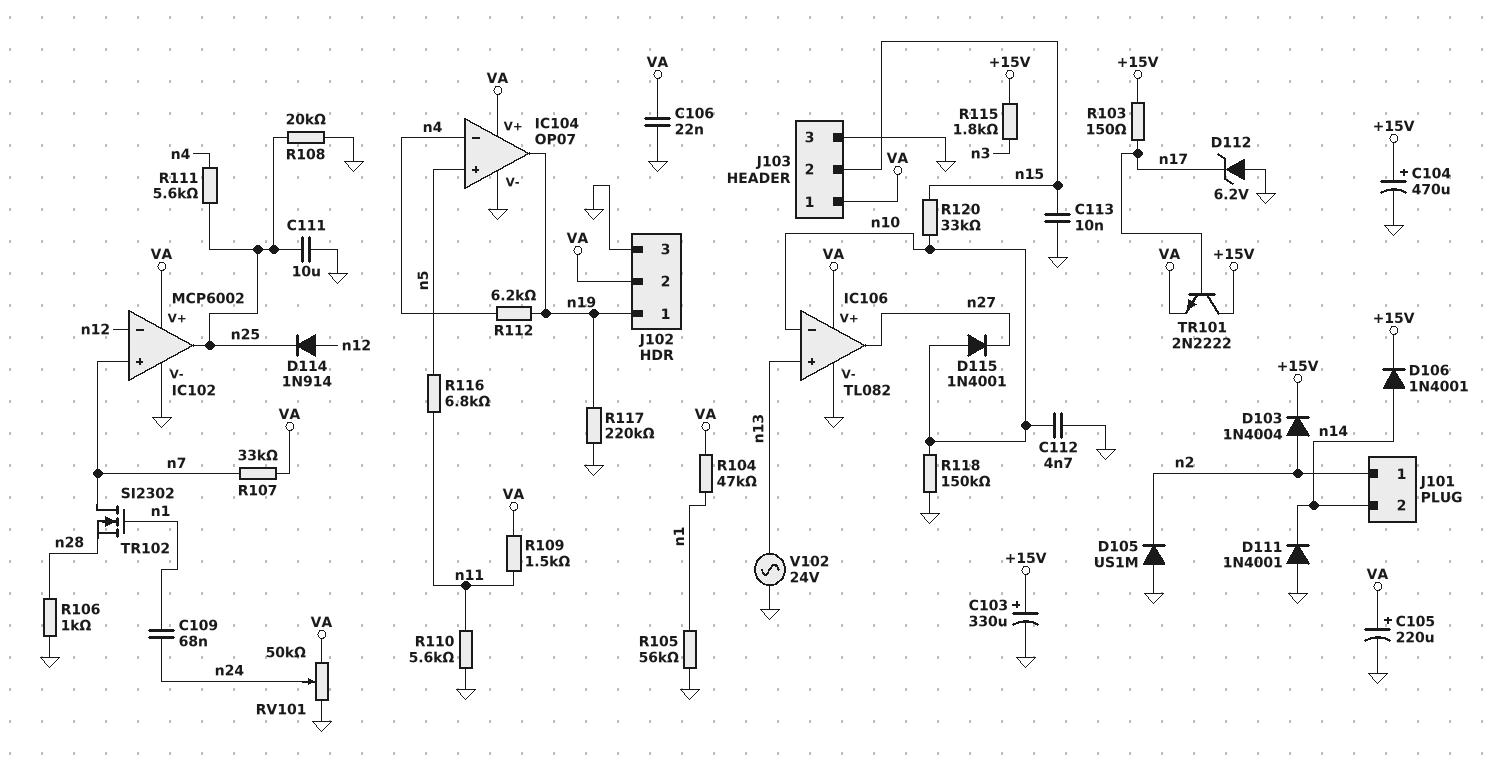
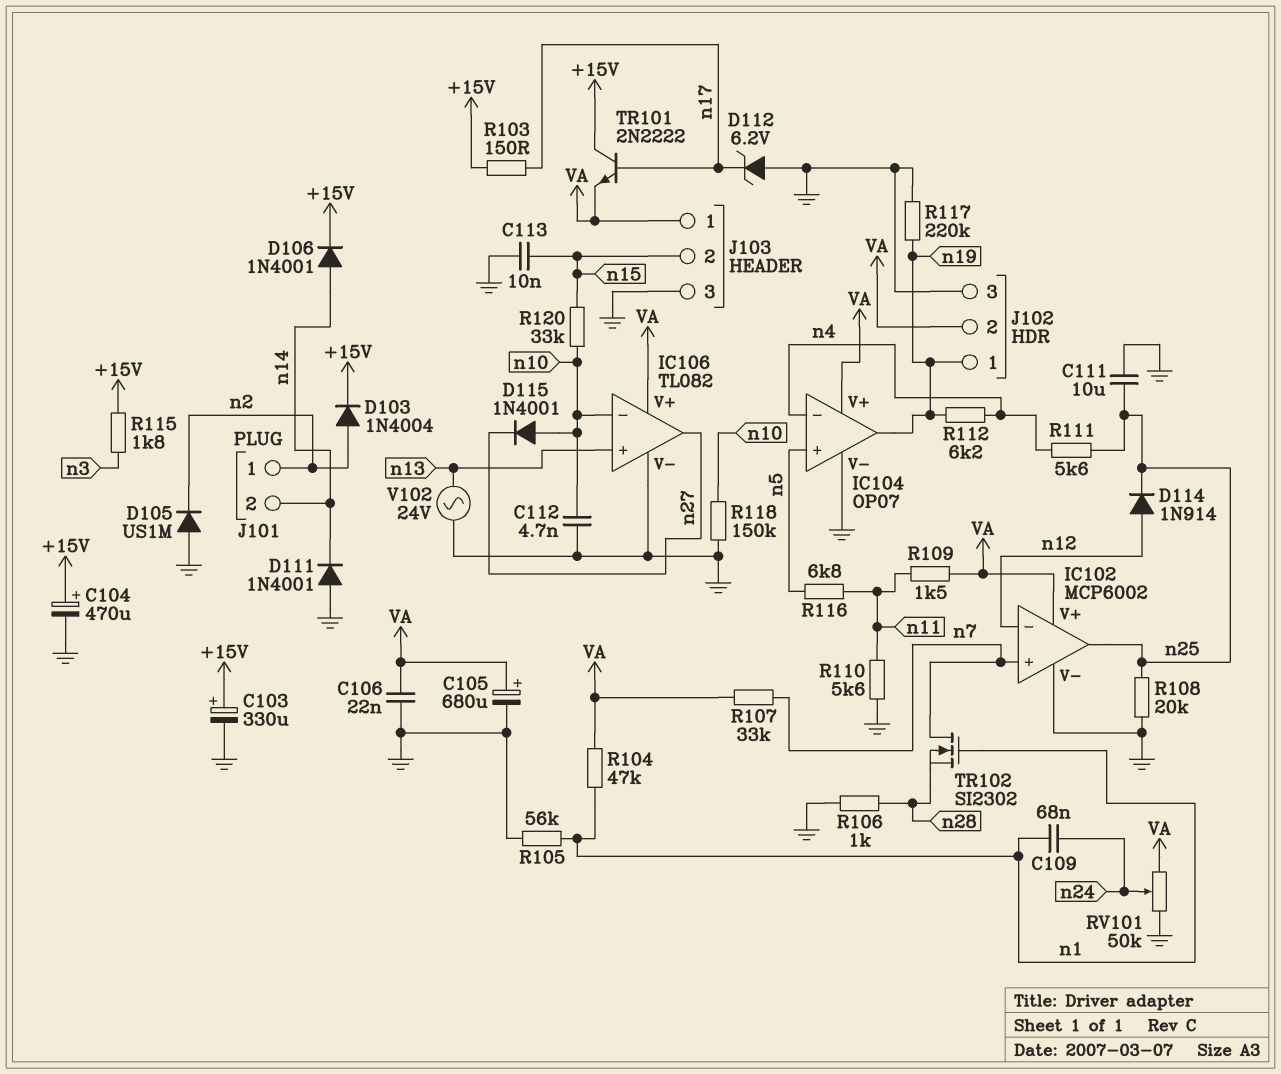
C105: 220uF (plus VA, minus GND) -> 680uF (plus VA, minus GND)

